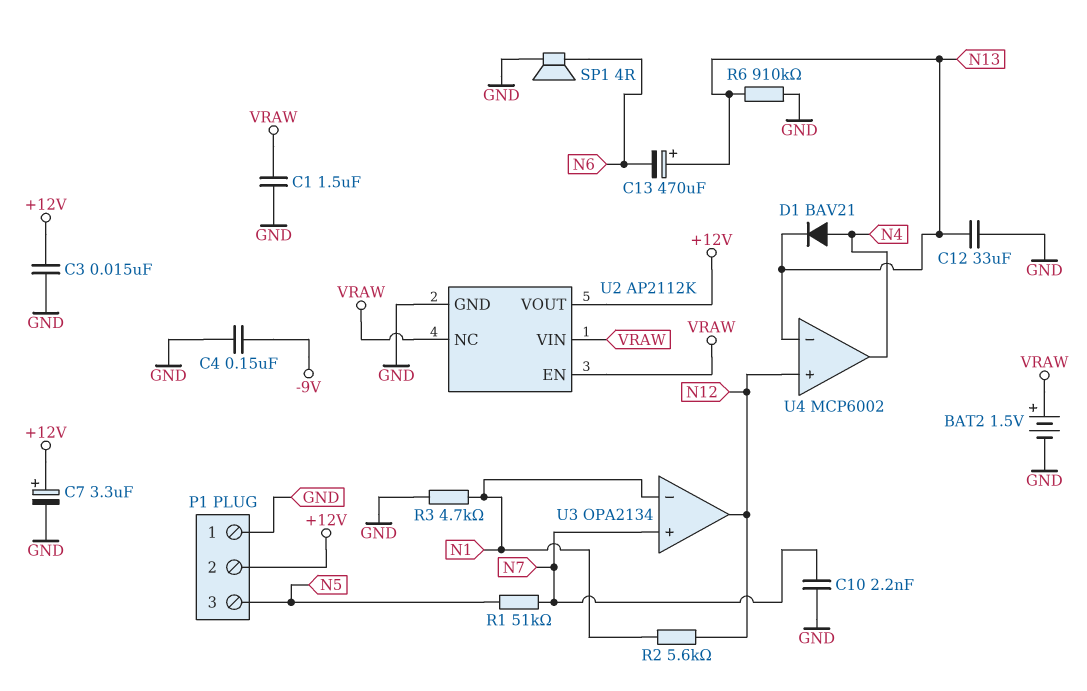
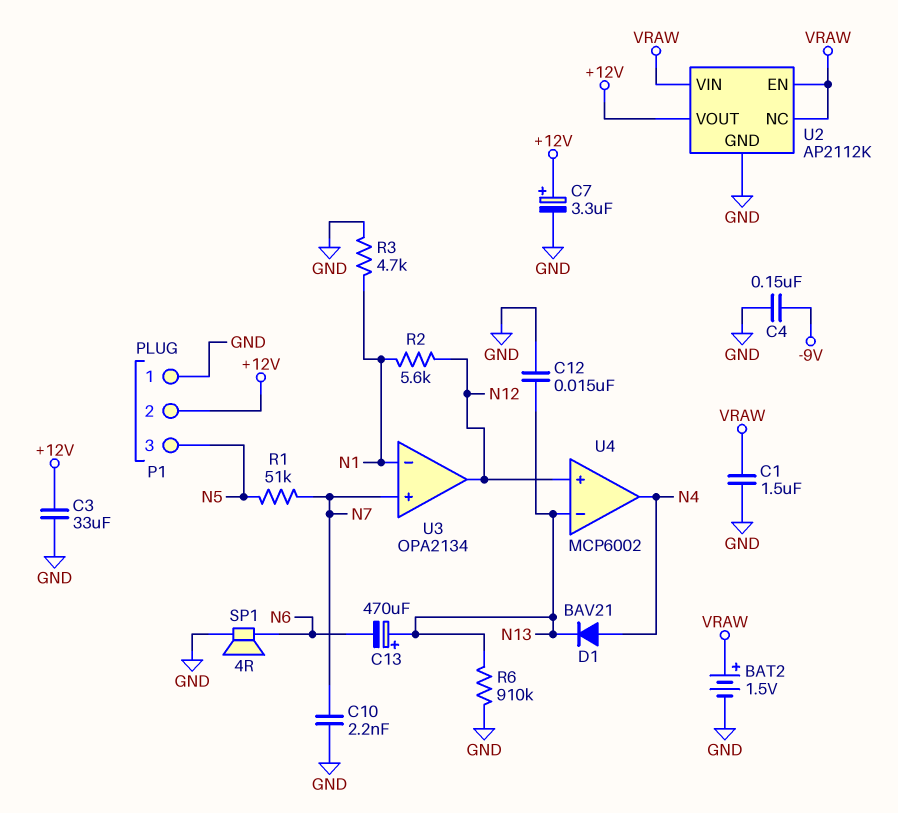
C3: 15nF (+12V, GND) -> 33uF (+12V, GND)
C12: 33uF (GND, N13) -> 15nF (GND, N13)

